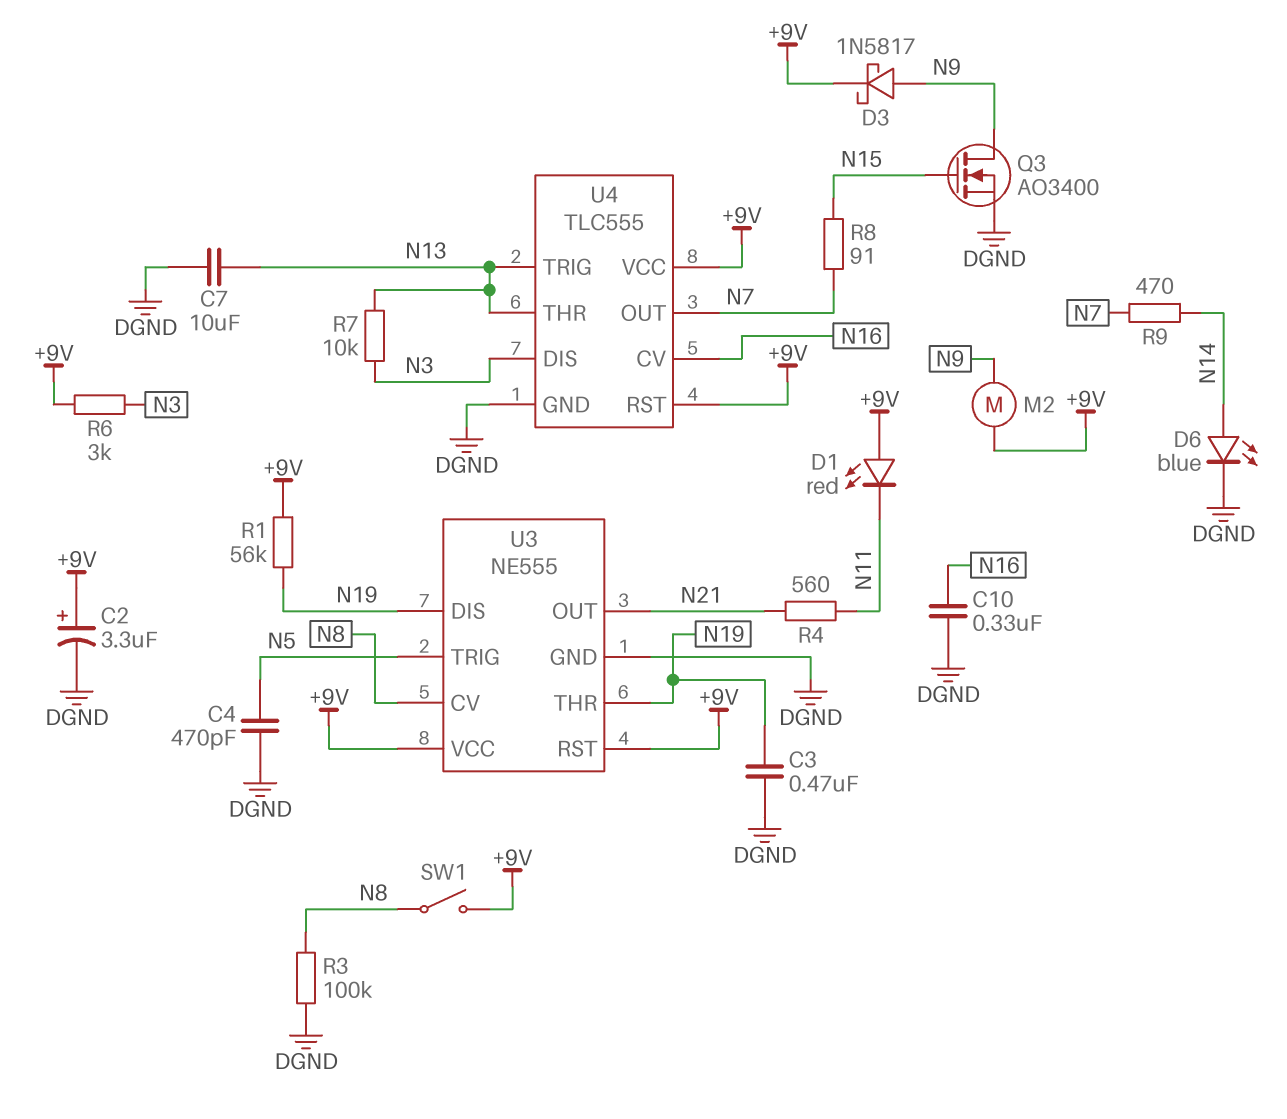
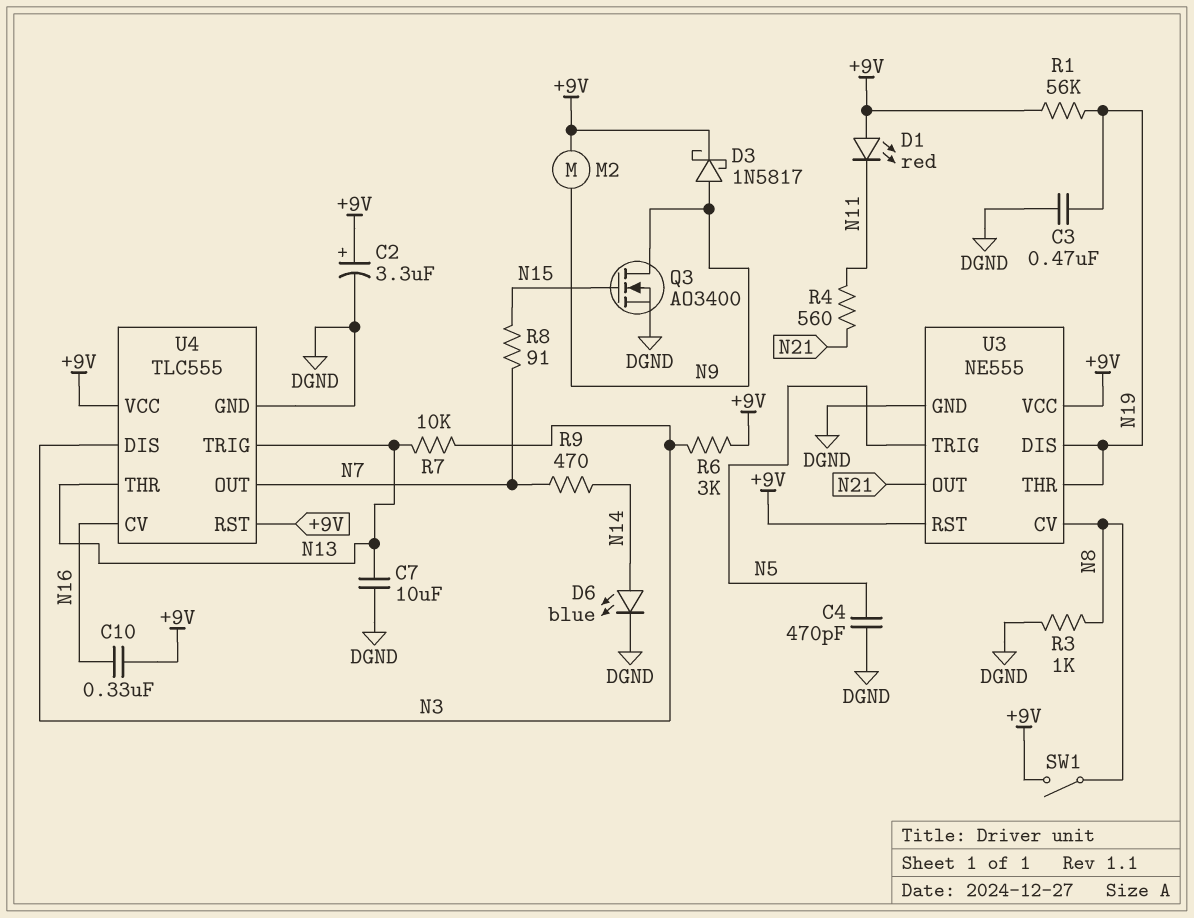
C10: 330nF (DGND, N16) -> 330nF (+9V, N16)
R3: 100k (DGND, N8) -> 1k (DGND, N8)

